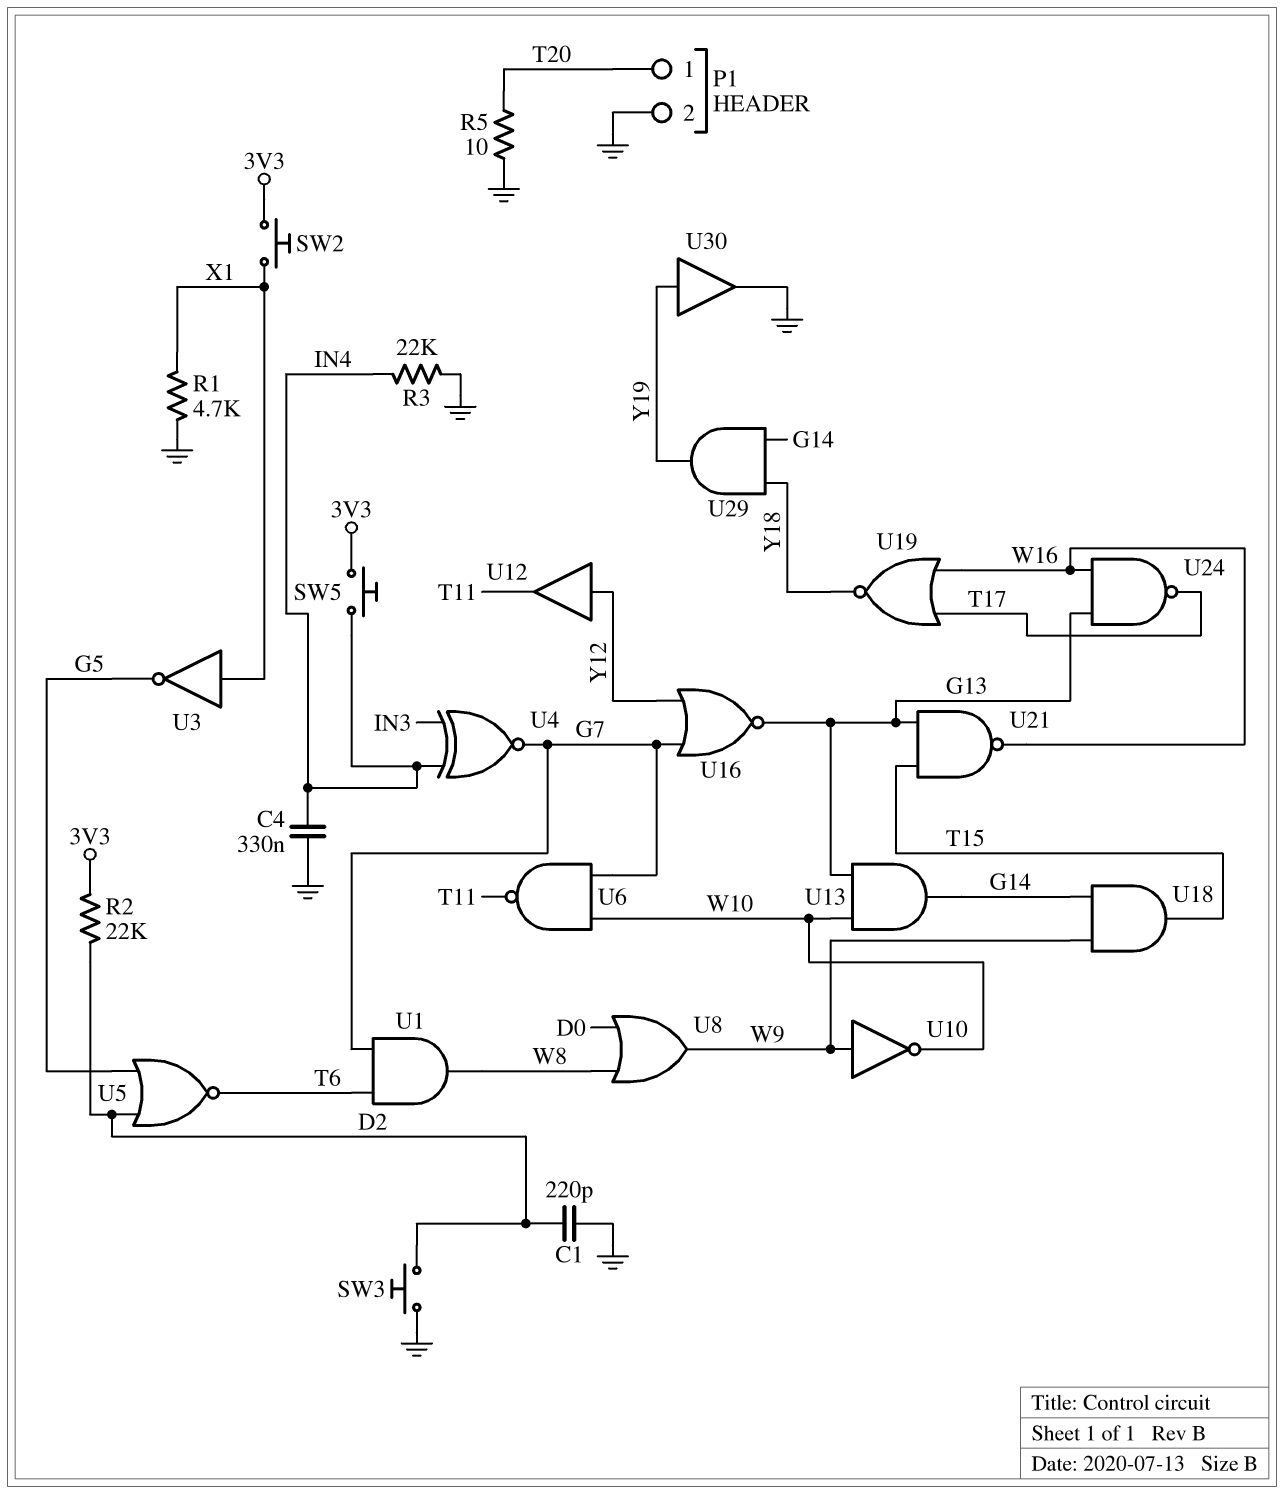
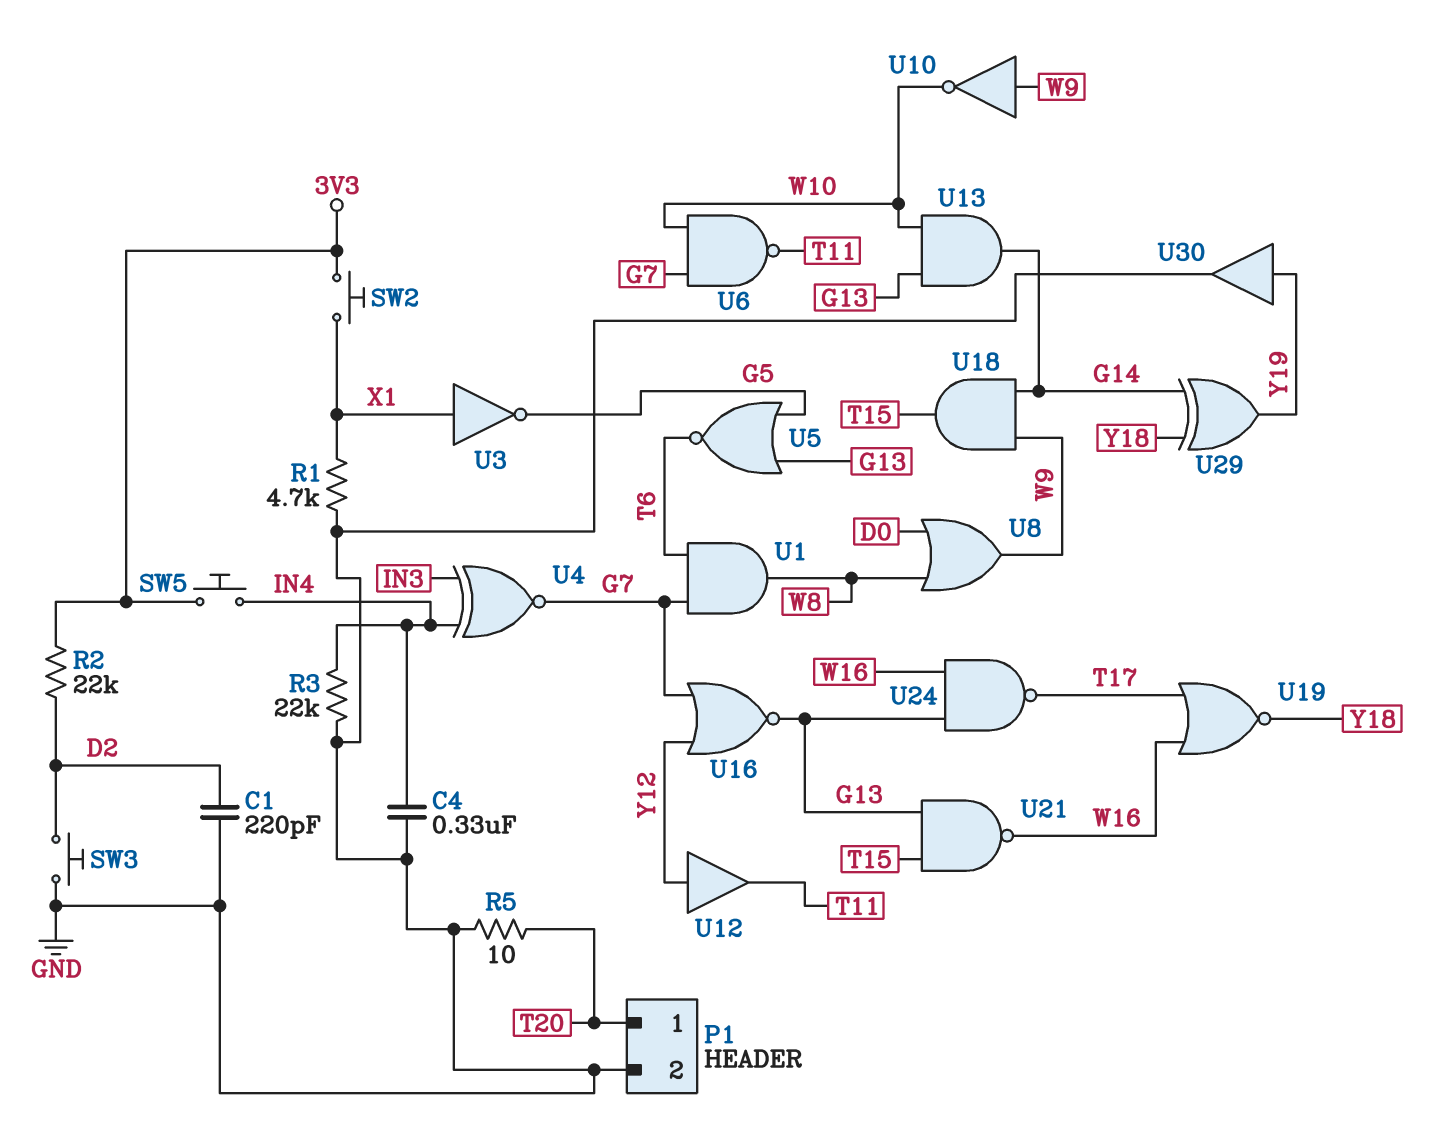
U5: NOR (in D2, in G5, out T6) -> NOR (in G5, in G13, out T6)
U29: AND (in G14, in Y18, out Y19) -> XOR (in G14, in Y18, out Y19)

